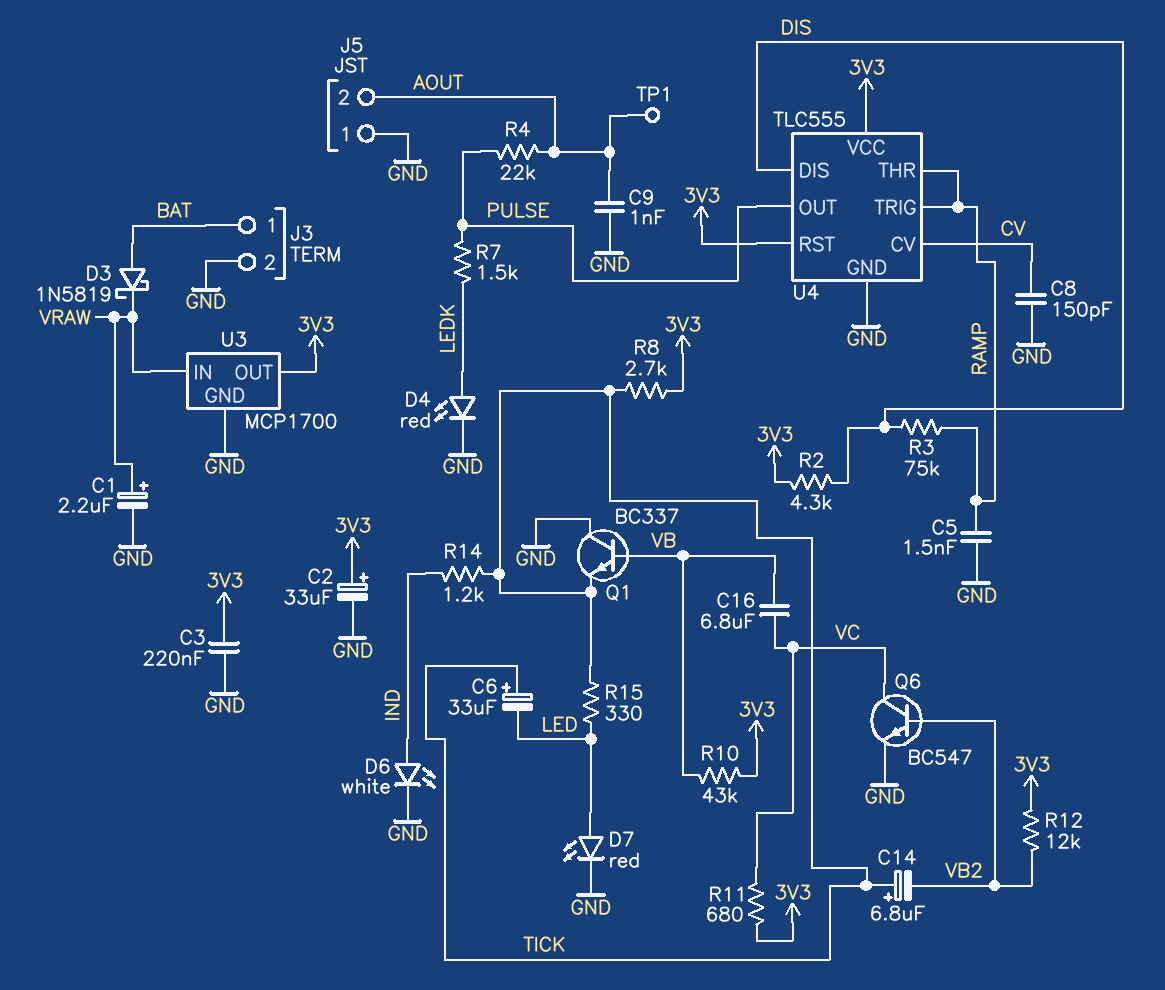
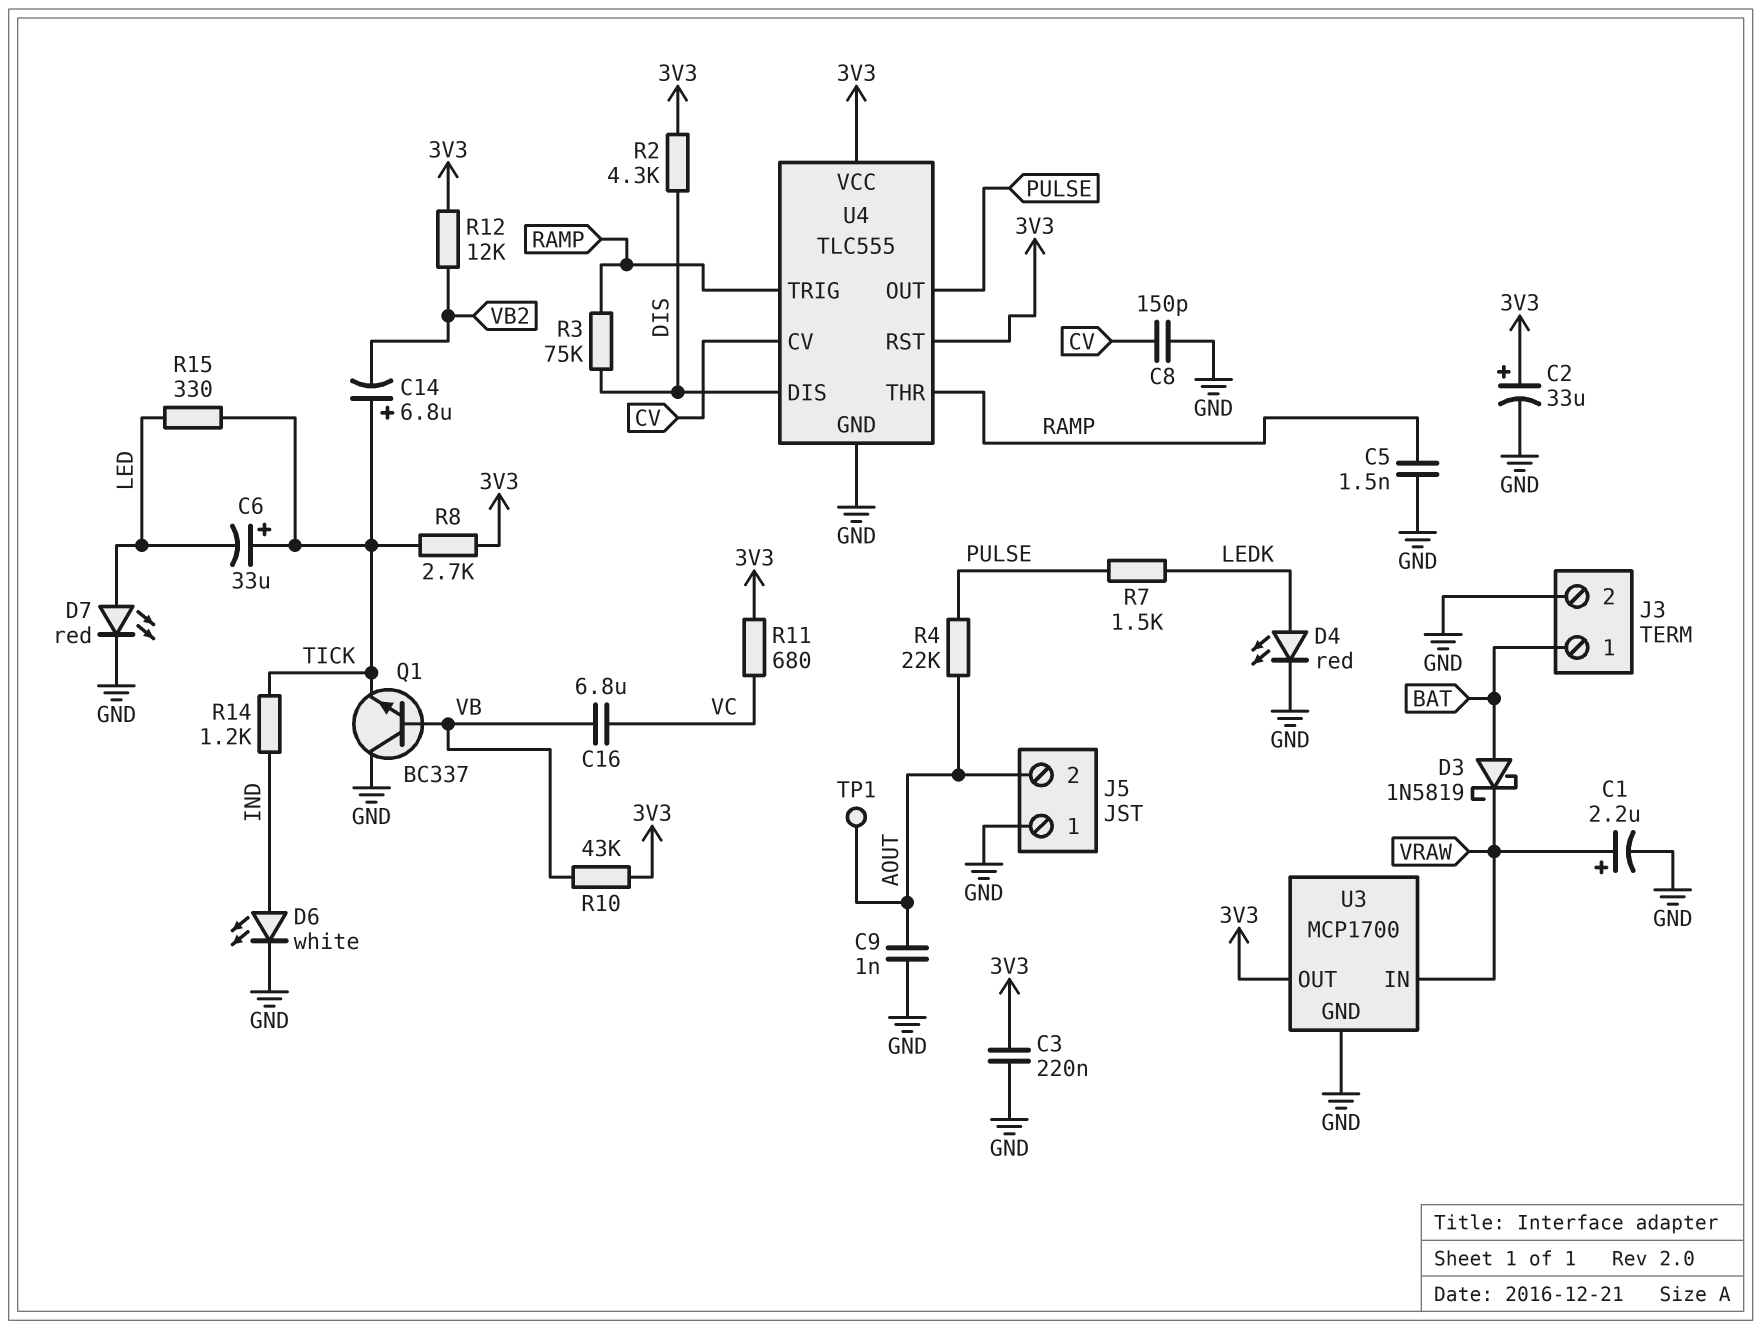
Q6: NPN BC547 (B VB2, C VC, E GND) -> none

